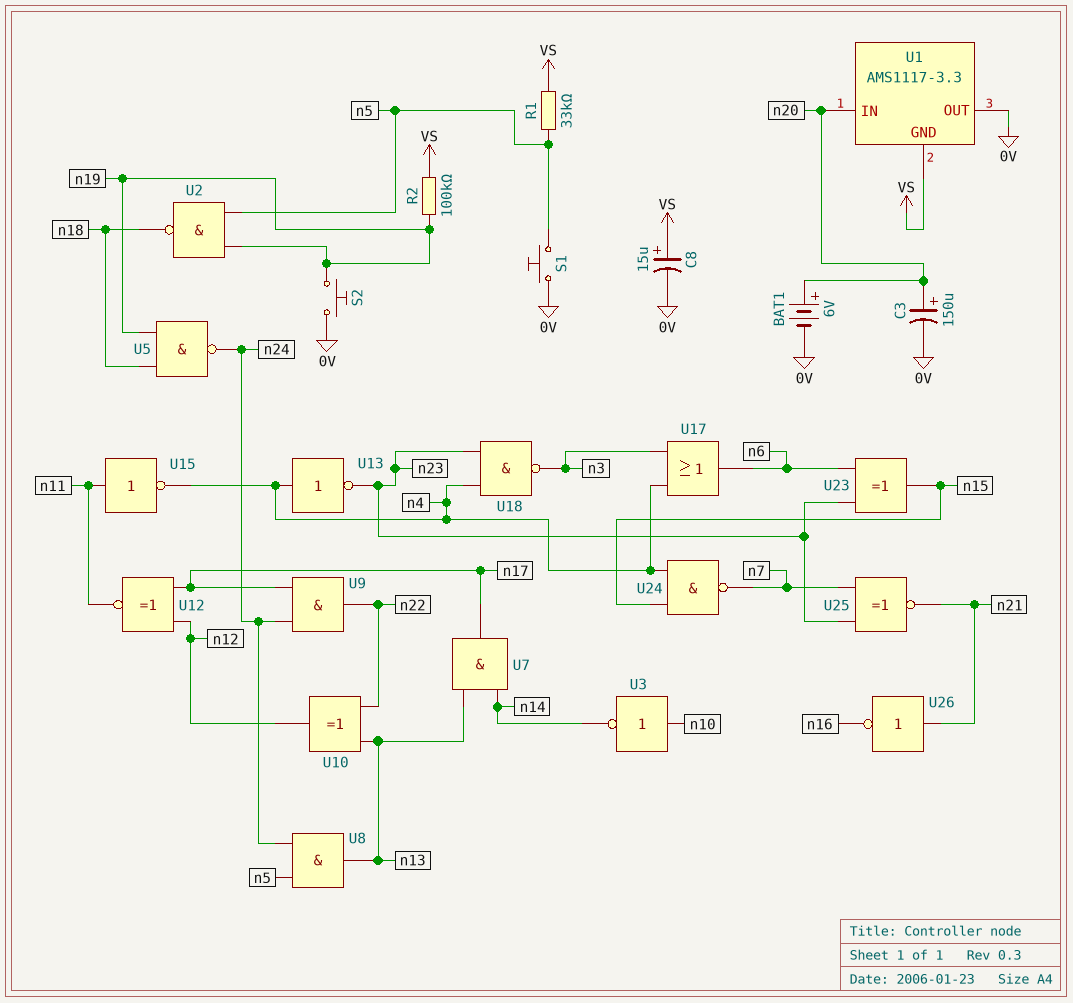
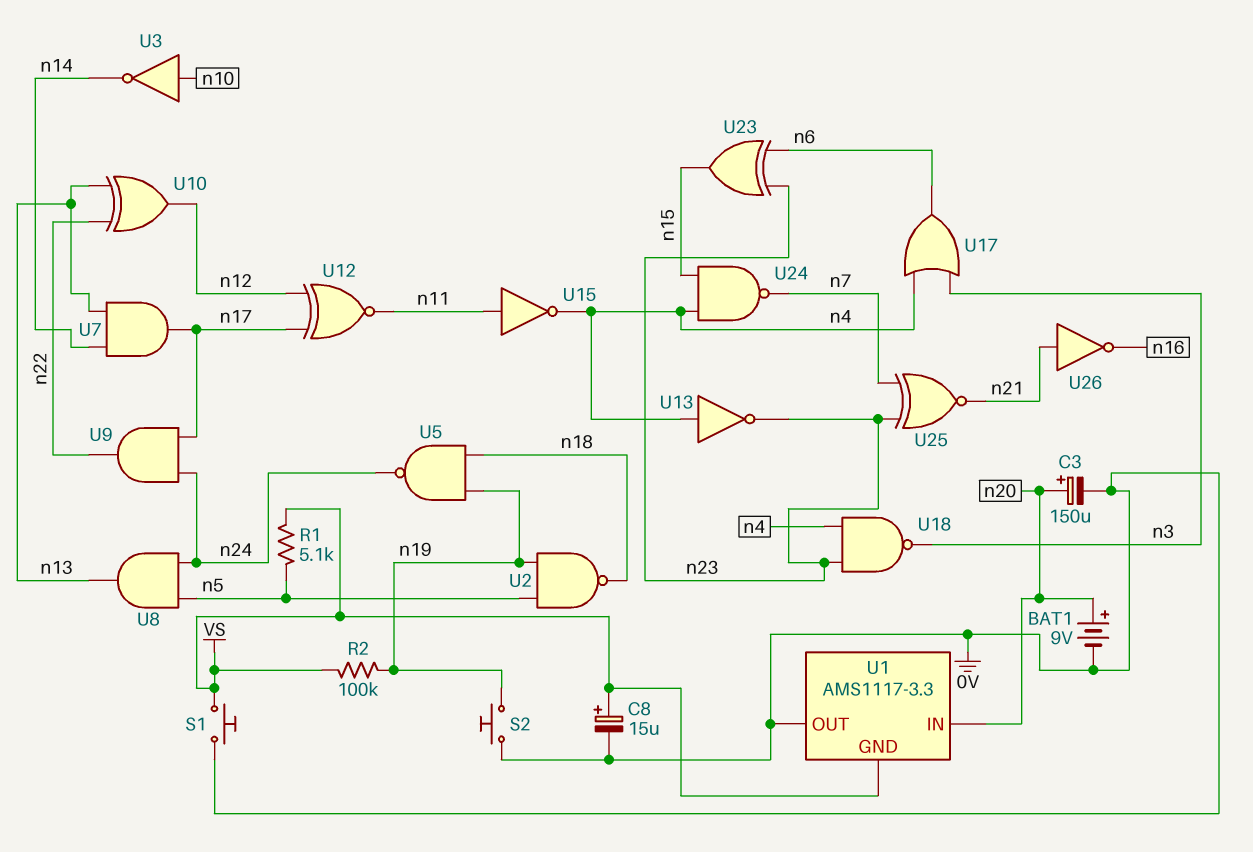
BAT1: 6V (plus n20, minus 0V) -> 9V (plus n20, minus 0V)
R1: 33k (VS, n5) -> 5.1k (VS, n5)
S1: button (0V, n5) -> button (0V, VS)

